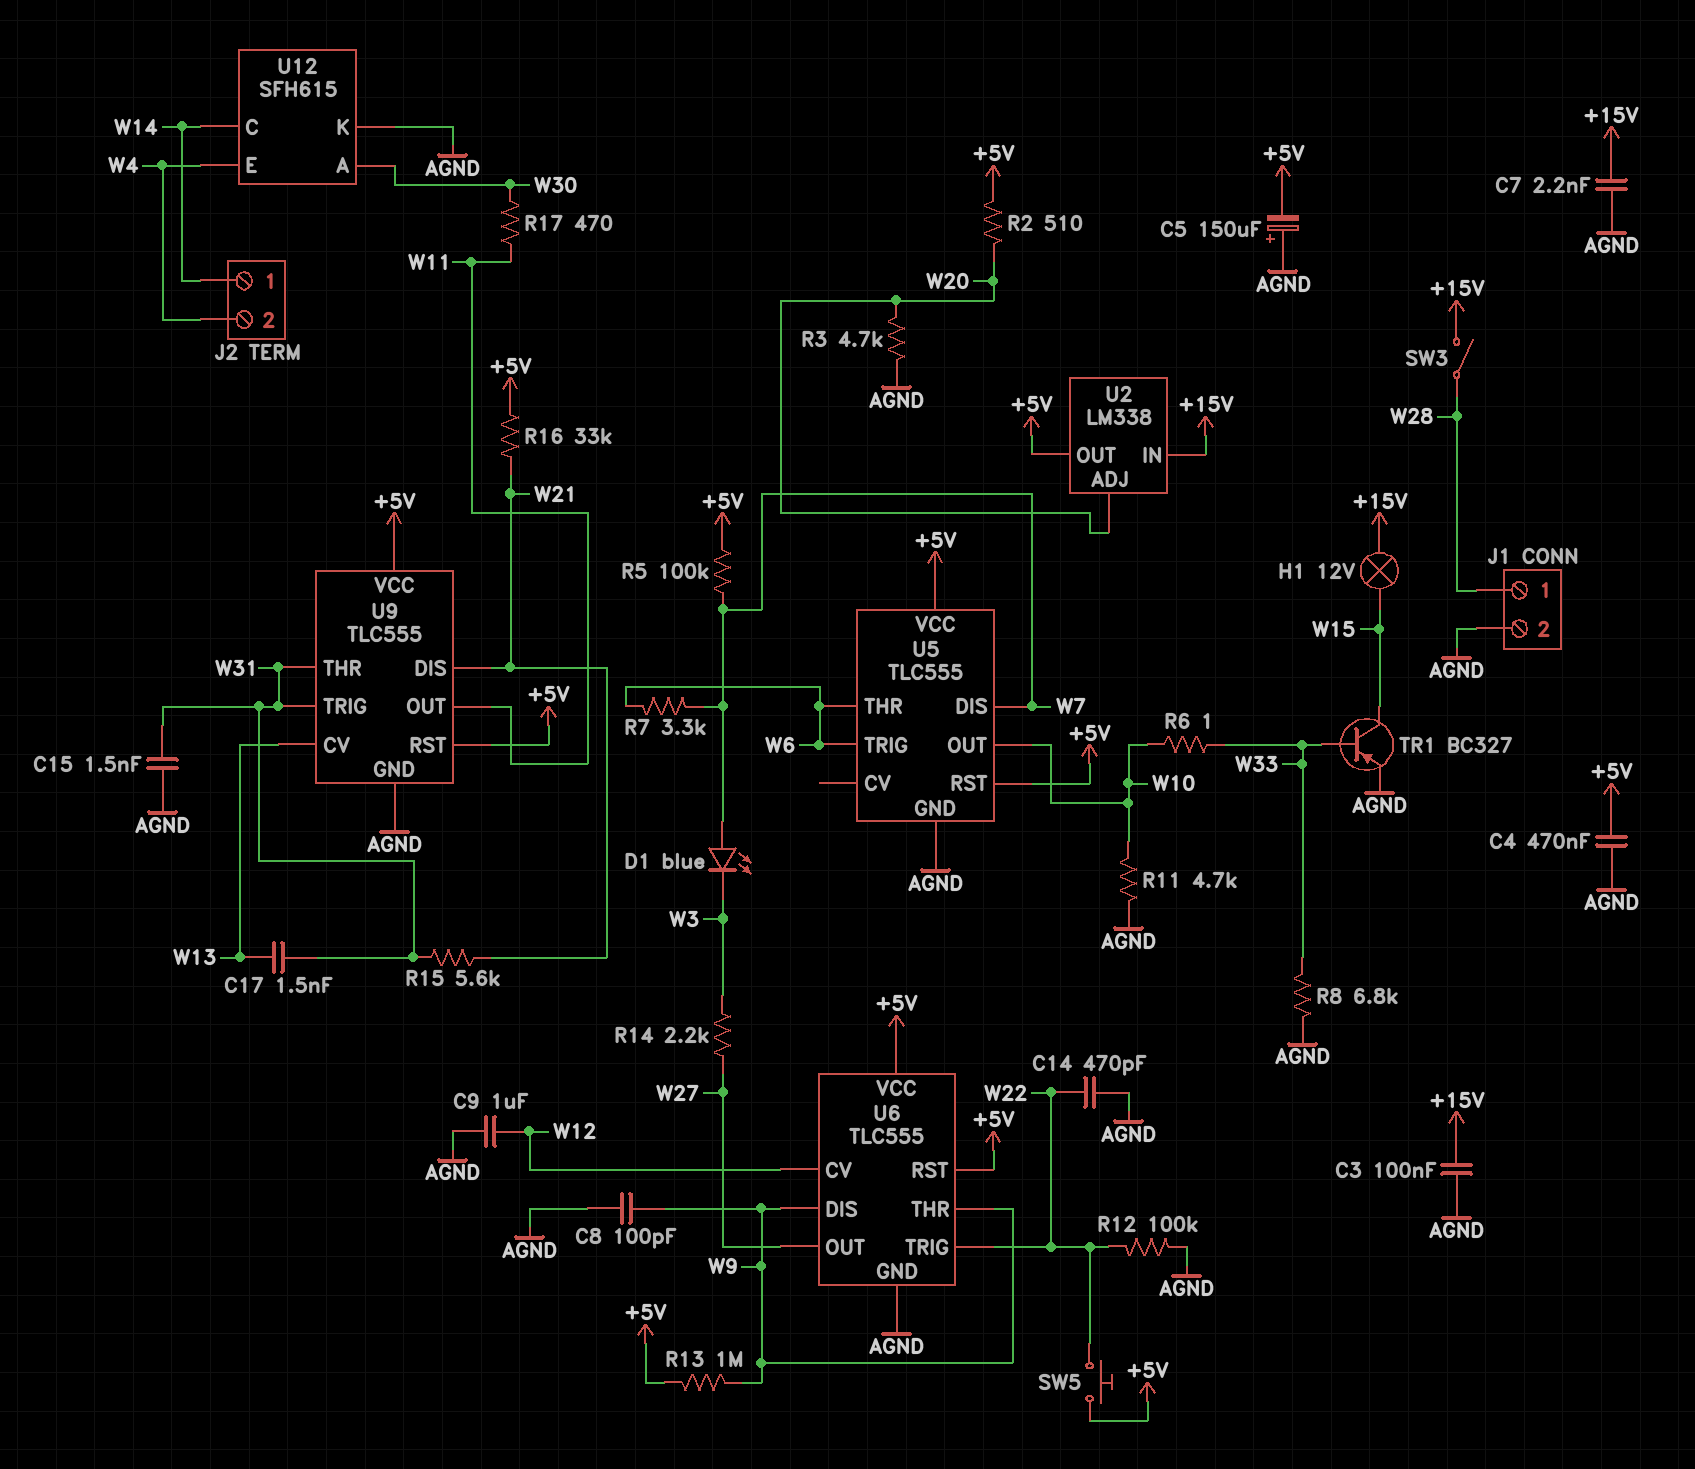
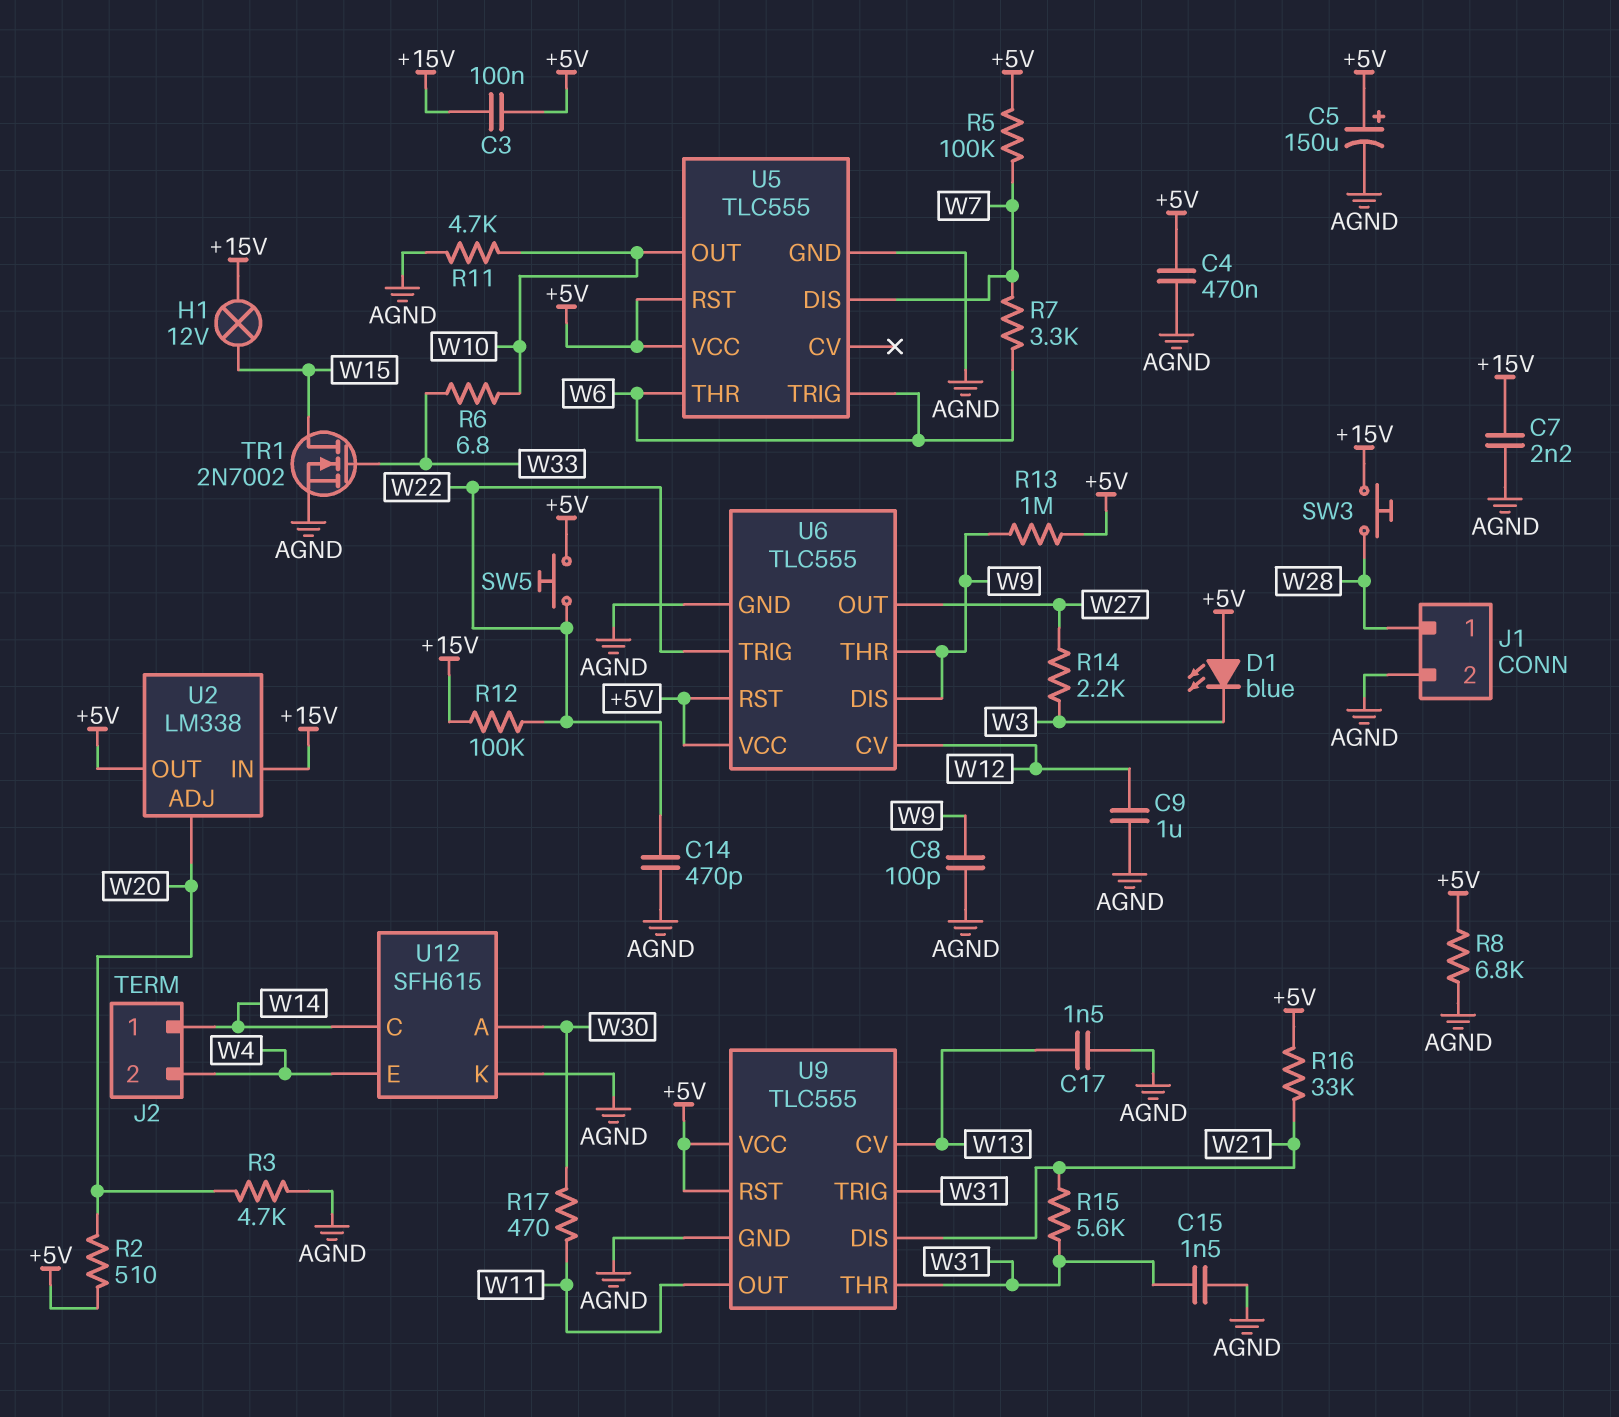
C3: 100nF (+15V, AGND) -> 100nF (+5V, +15V)
C5: 150uF (plus AGND, minus +5V) -> 150uF (plus +5V, minus AGND)
C17: 1.5nF (W13, W31) -> 1.5nF (AGND, W13)
D1: LED blue (A W7, K W3) -> LED blue (A +5V, K W3)
R6: 1 (W10, W33) -> 6.8 (W10, W33)
R8: 6.8k (AGND, W33) -> 6.8k (+5V, AGND)
R12: 100k (AGND, W22) -> 100k (+15V, W22)
SW3: switch (+15V, W28) -> button (+15V, W28)
TR1: PNP BC327 (B W33, C W15, E AGND) -> NMOS 2N7002 (G W33, D W15, S AGND)

